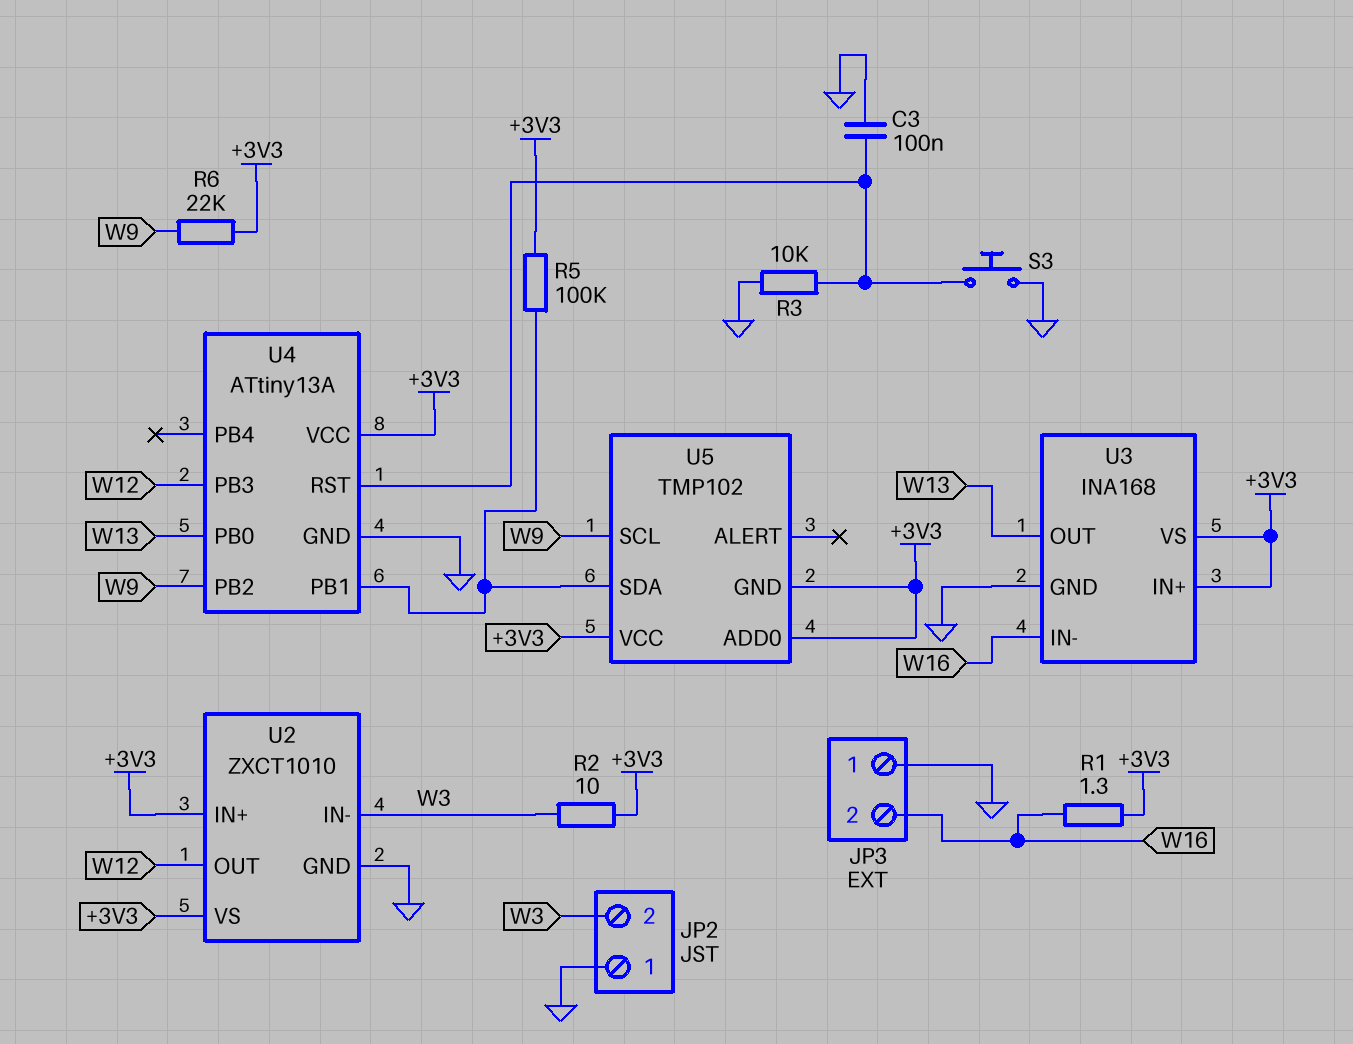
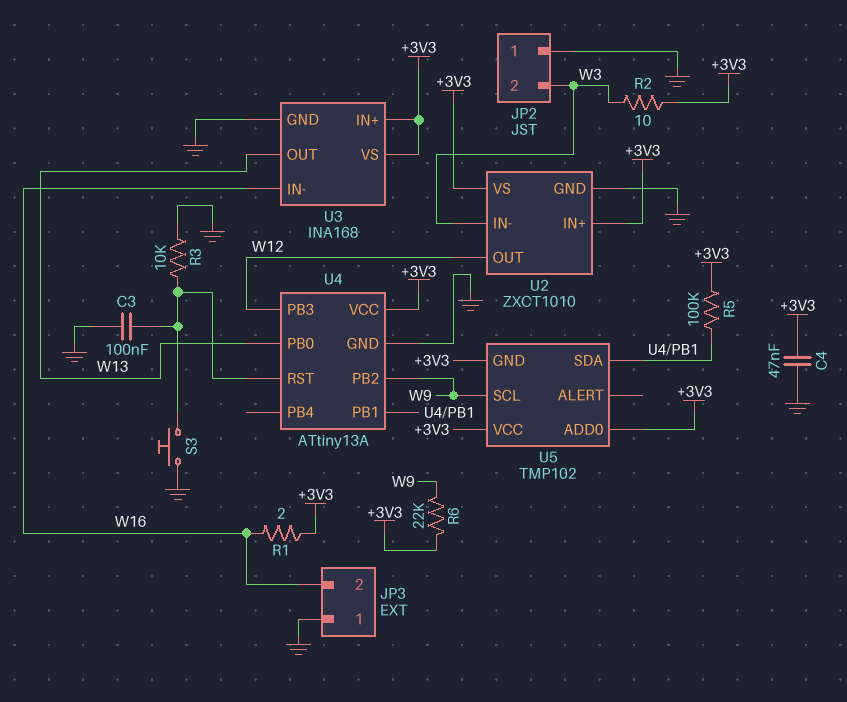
C4: none -> 47nF (+3V3, GND)
R1: 1.3 (+3V3, W16) -> 2 (+3V3, W16)

